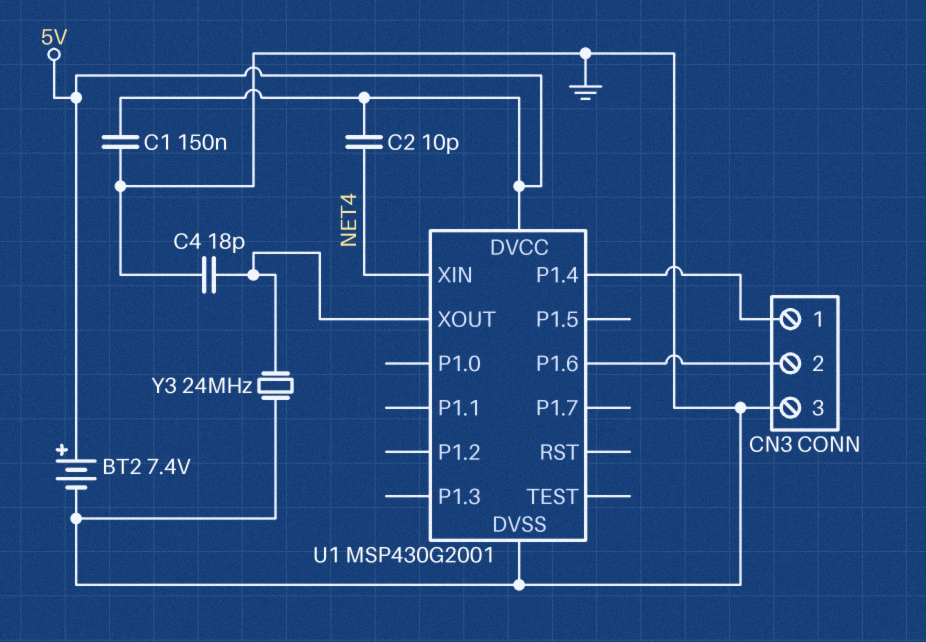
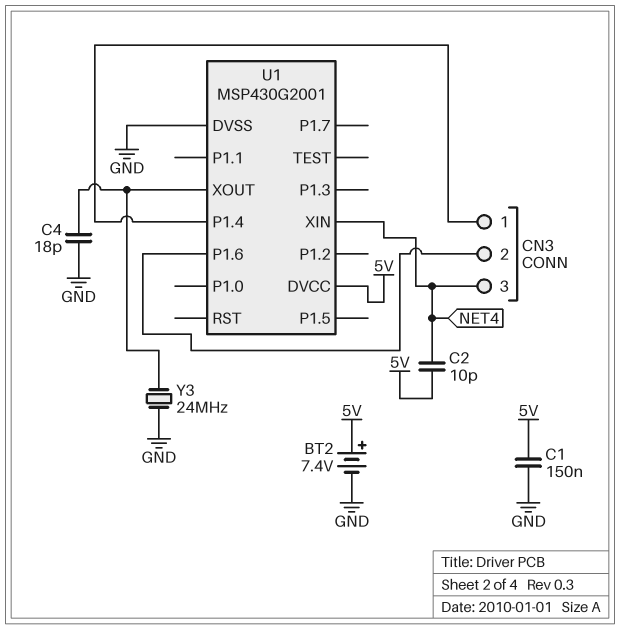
CN3 pin 3: GND -> NET4

